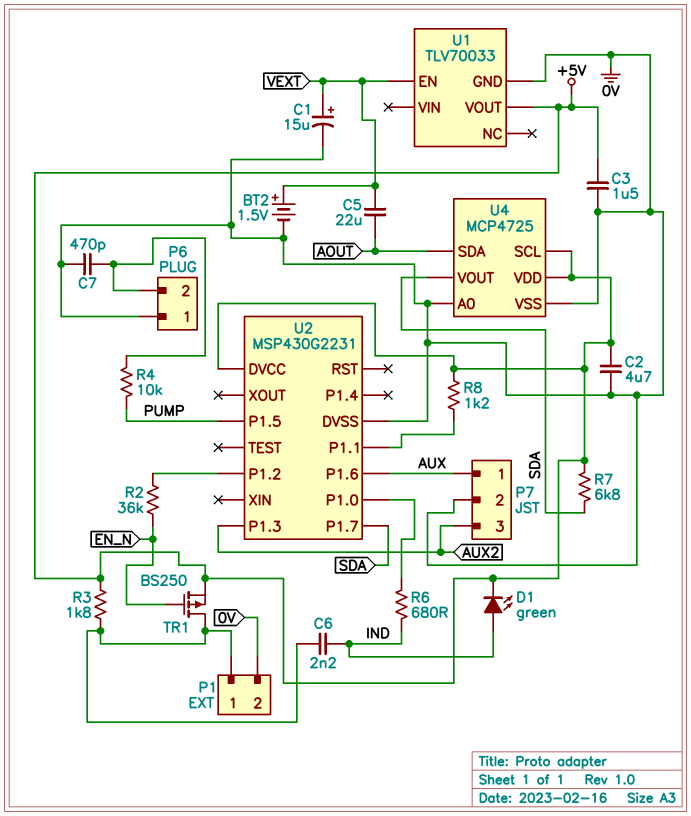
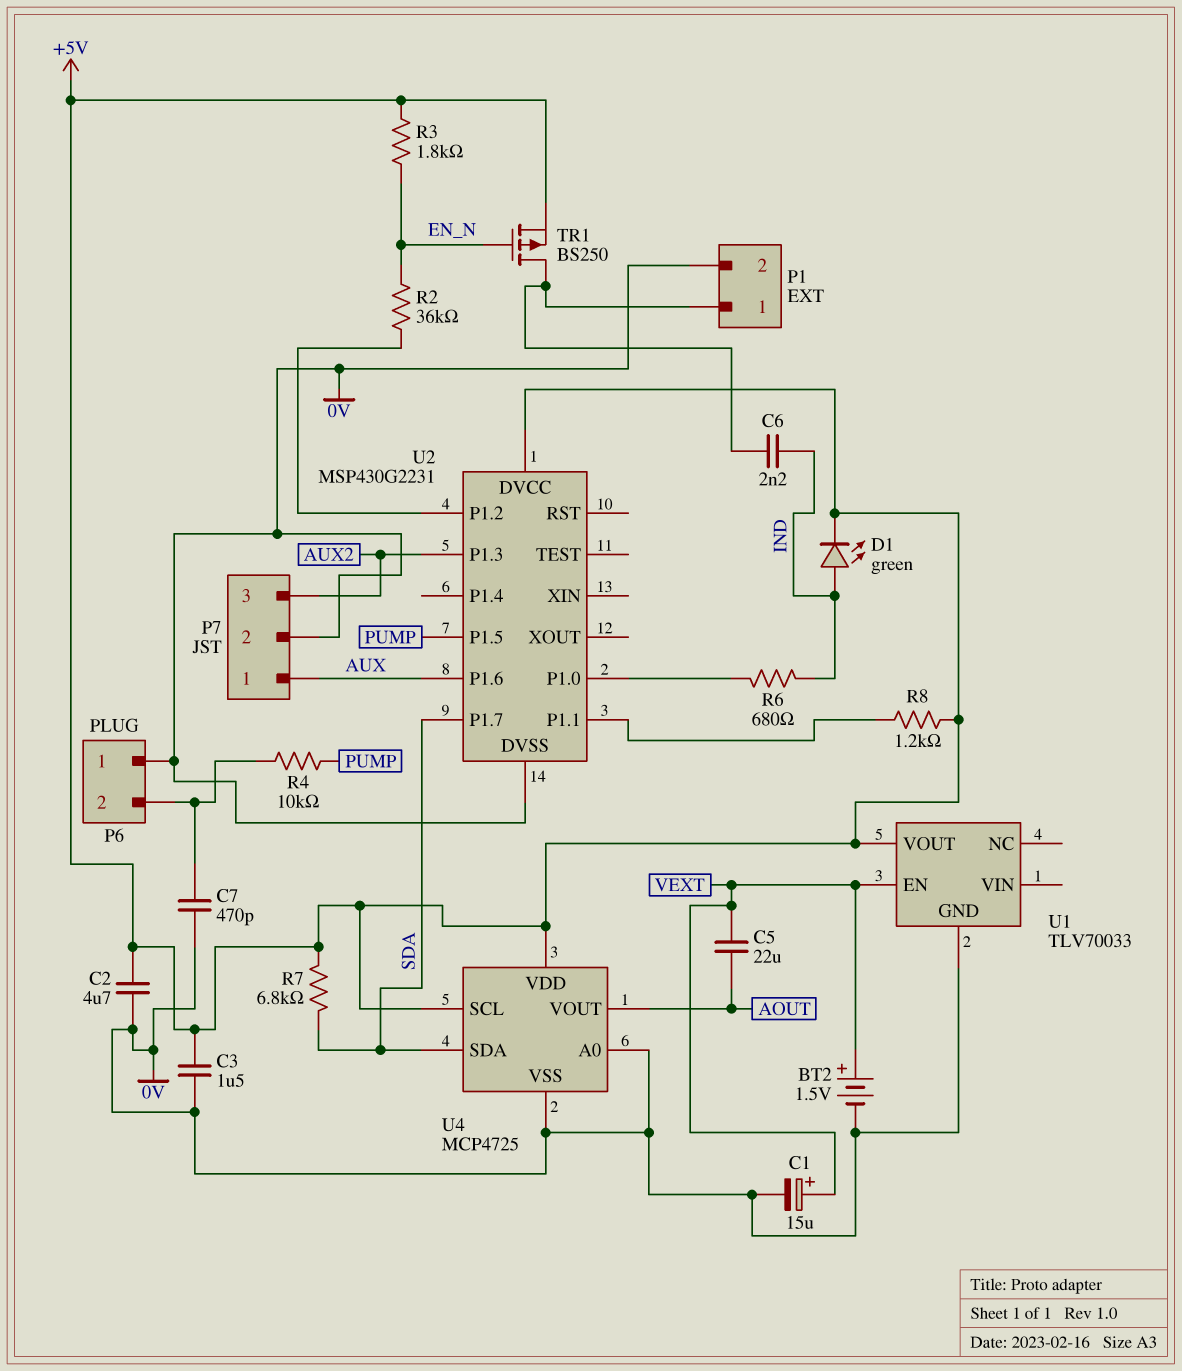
R3: 1.8k (+5V, P1/1) -> 1.8k (+5V, EN_N)
U4 pin SDA: AOUT -> SDA
U4 pin VOUT: SDA -> AOUT

